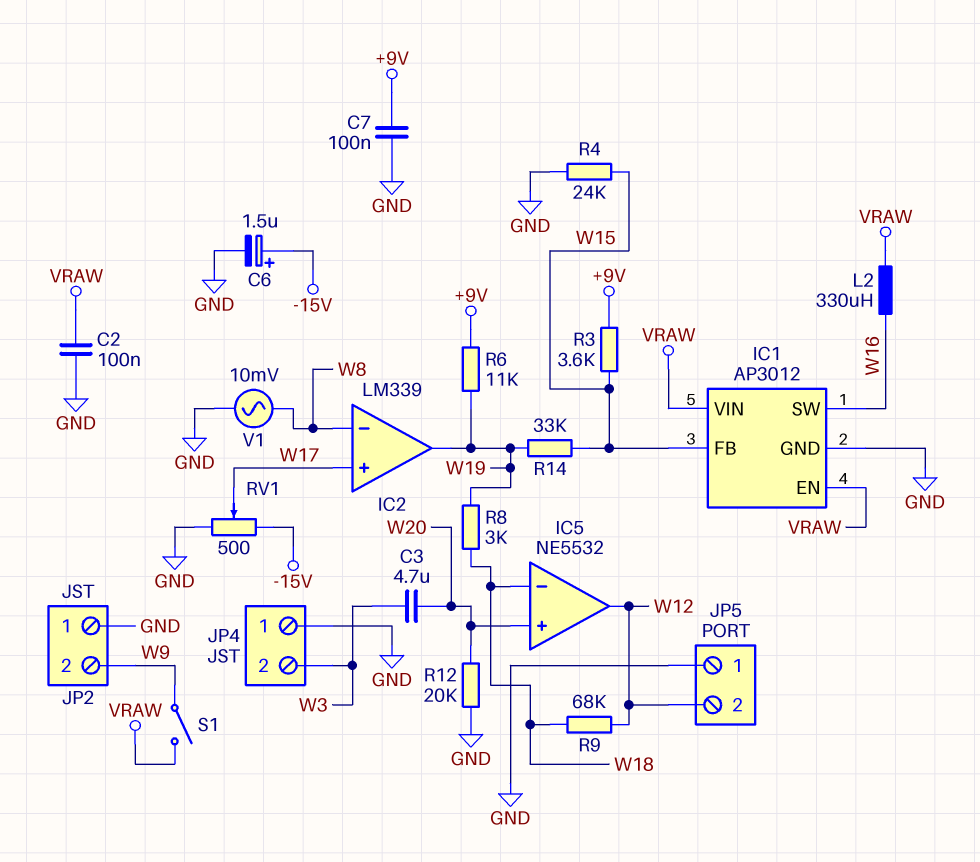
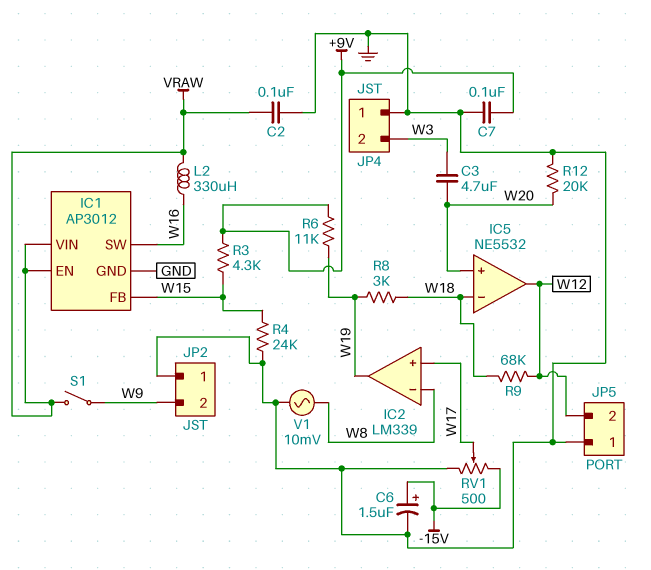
R3: 3.6k (+9V, W15) -> 4.3k (+9V, W15)
R14: 33k (W15, W19) -> none

